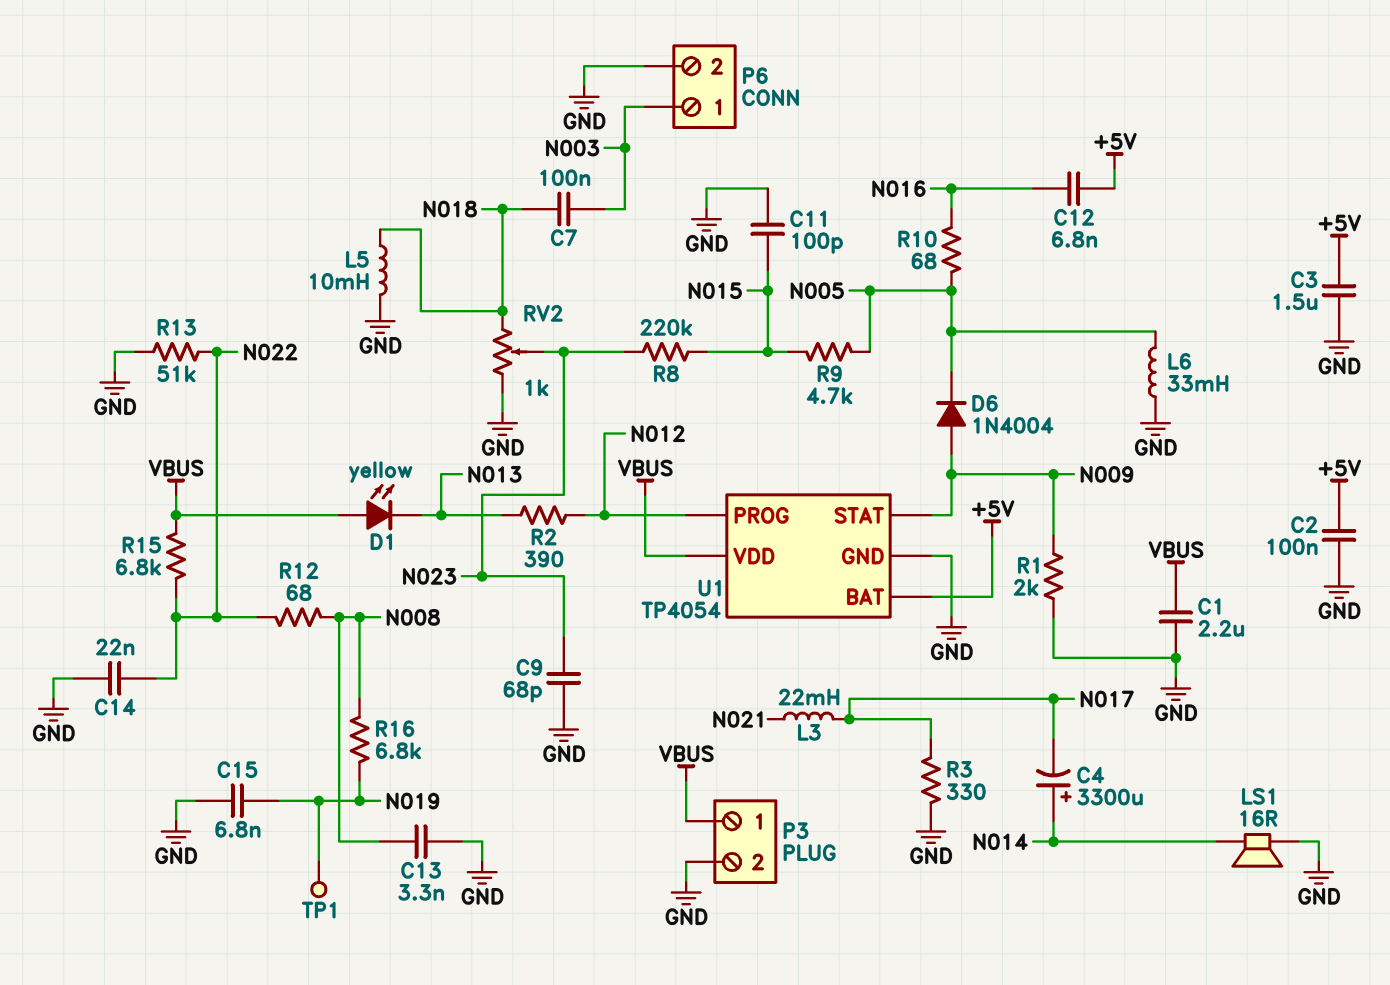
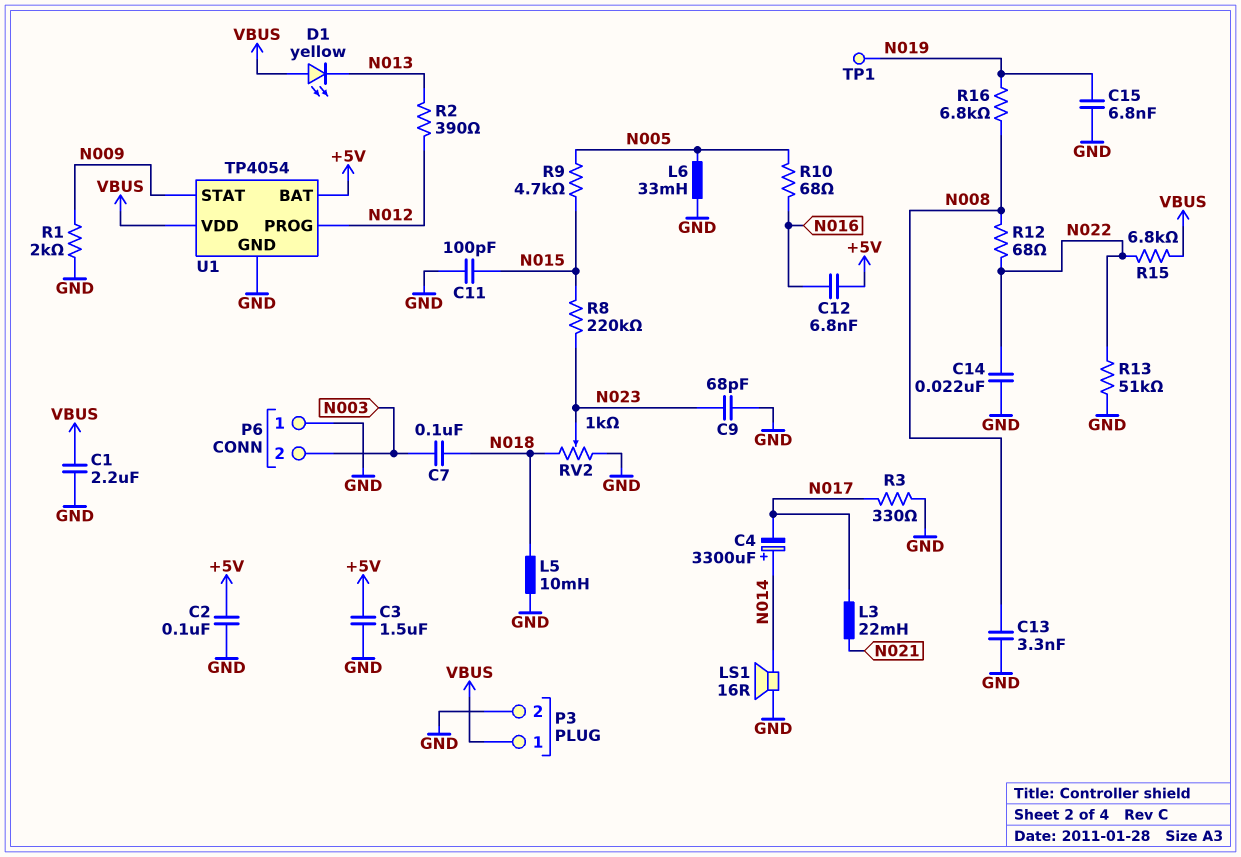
D6: diode 1N4004 (A N009, K N005) -> none
P6 pin 1: N003 -> GND
P6 pin 2: GND -> N003

